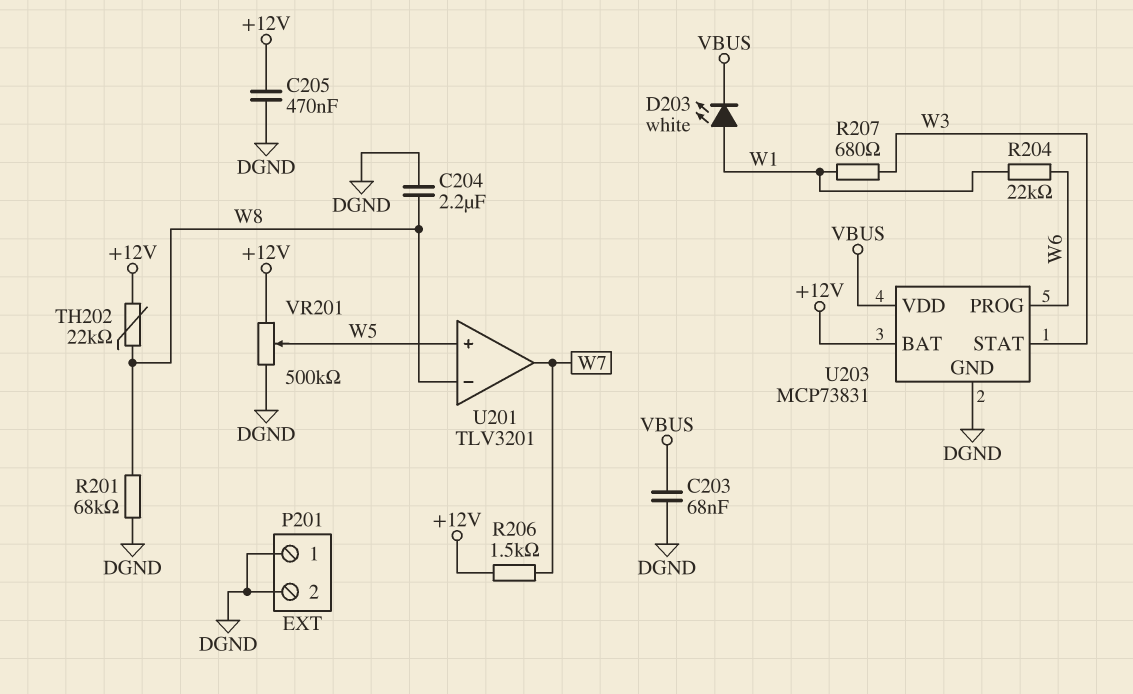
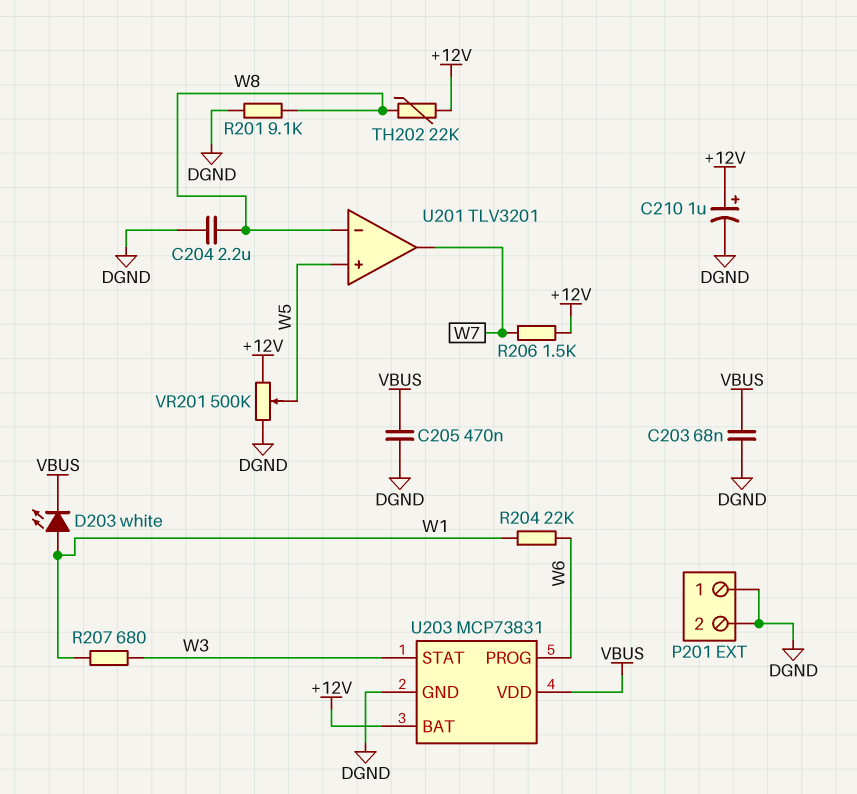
C205: 470nF (+12V, DGND) -> 470nF (DGND, VBUS)
C210: none -> 1uF (plus +12V, minus DGND)
R201: 68k (DGND, W8) -> 9.1k (DGND, W8)

